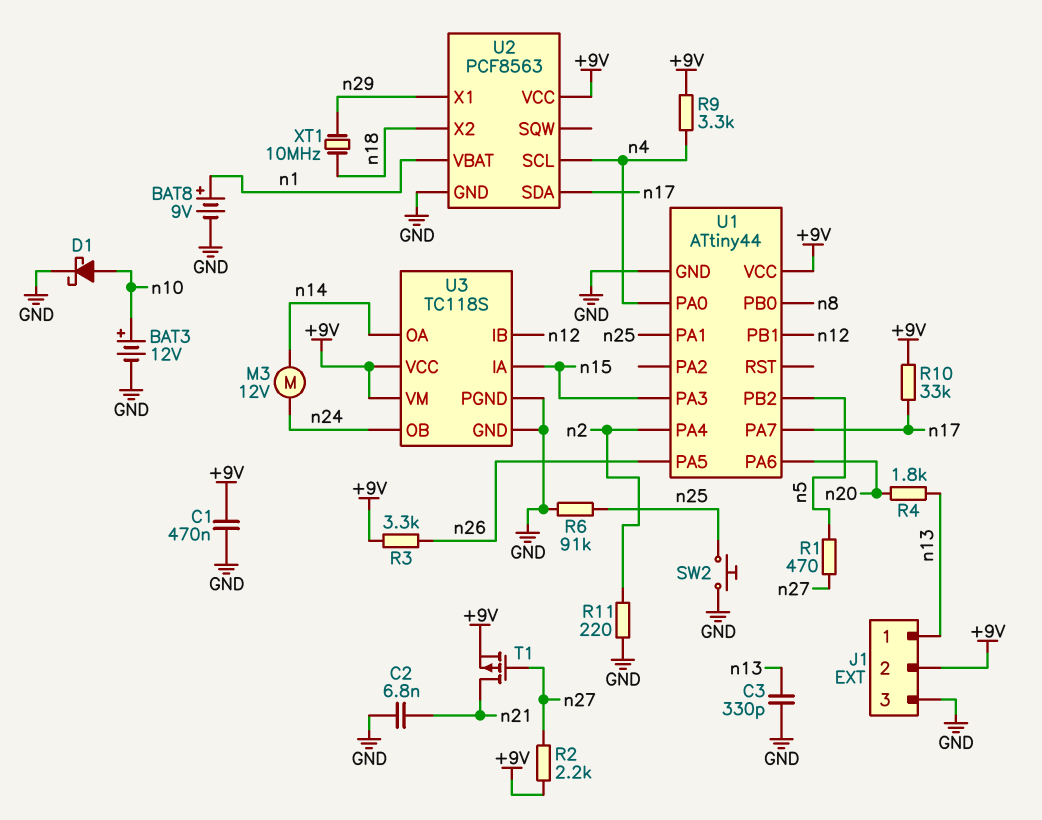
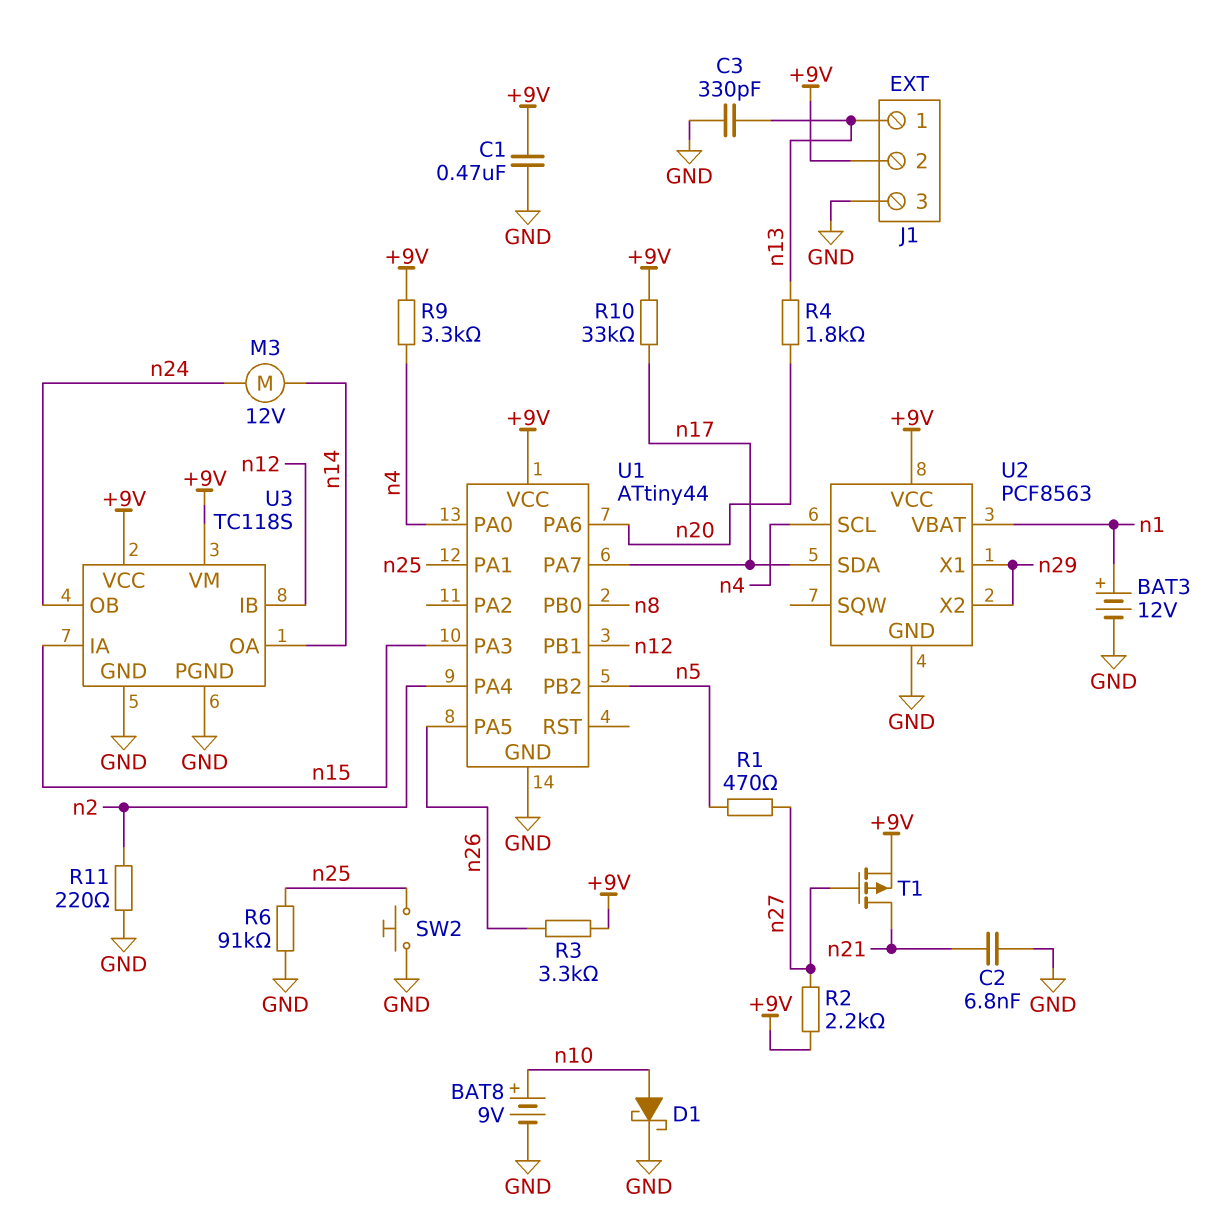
BAT3: 12V (plus n10, minus GND) -> 12V (plus n1, minus GND)
BAT8: 9V (plus n1, minus GND) -> 9V (plus n10, minus GND)
U2 pin X2: n18 -> n29
XT1: 10MHz (n18, n29) -> none

